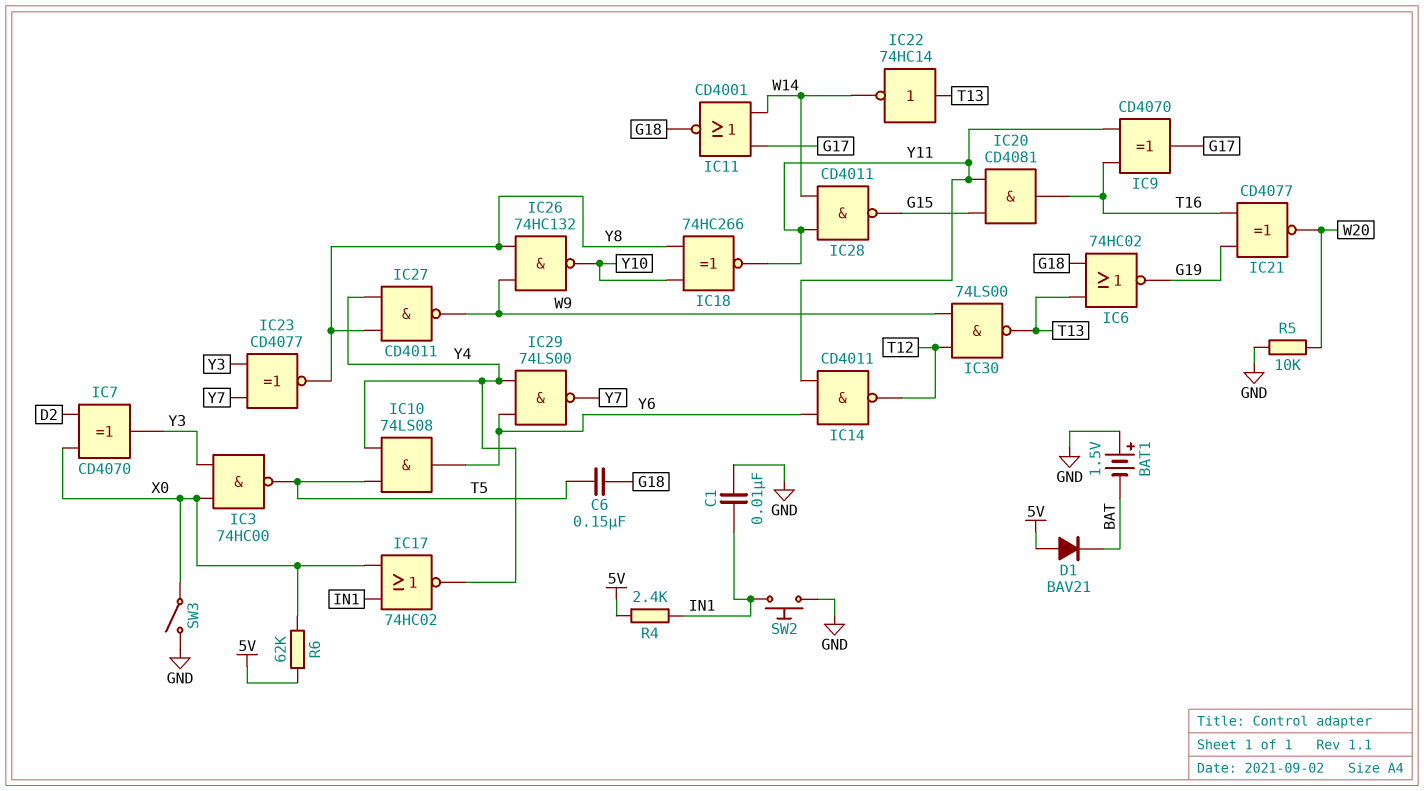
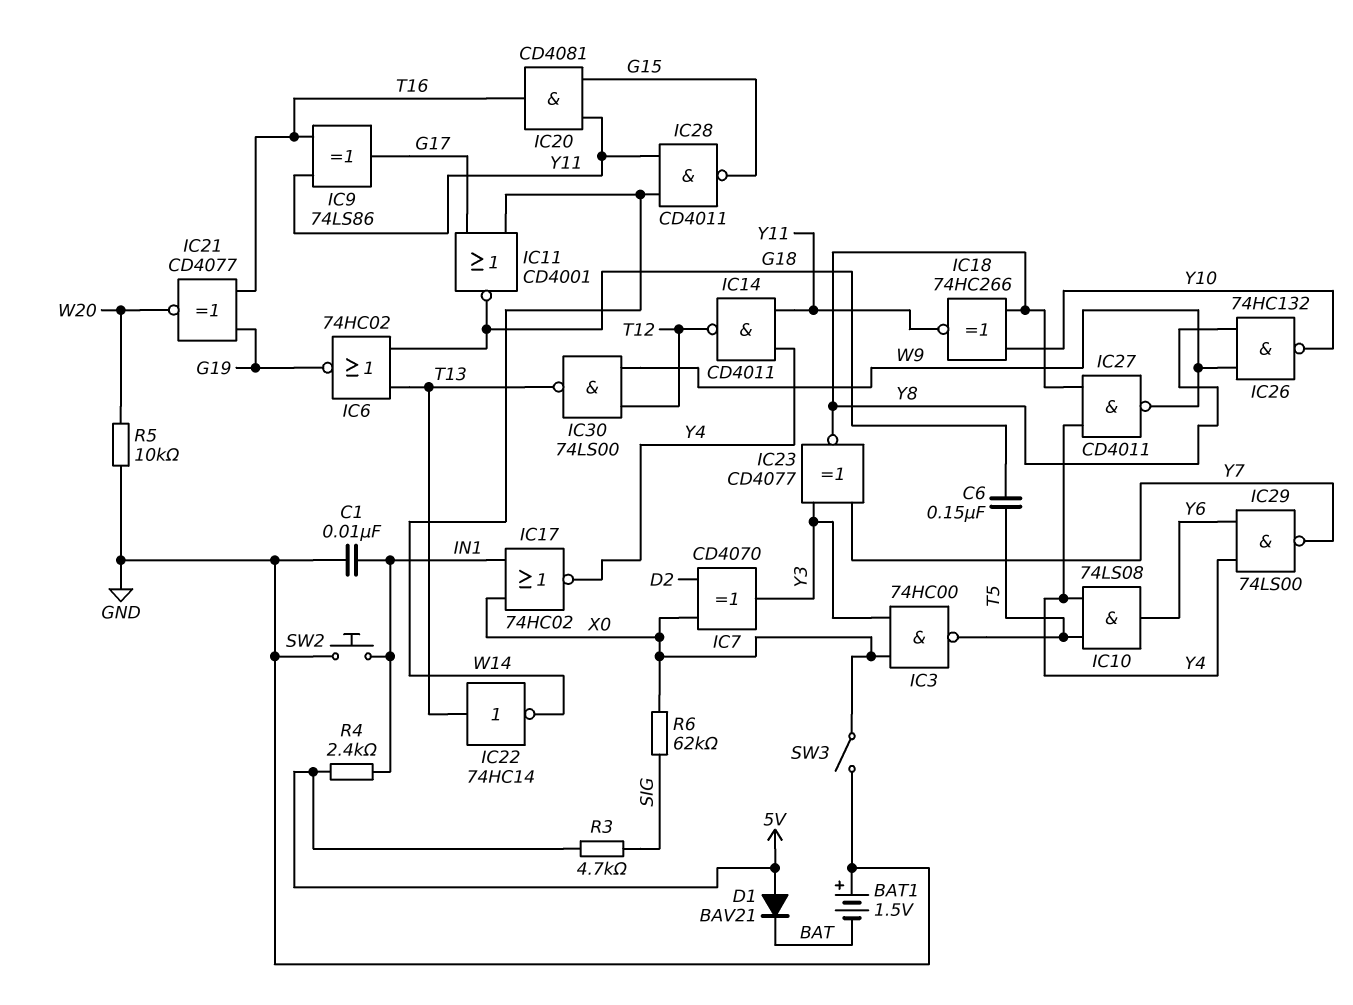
IC9: XOR CD4070 (in T16, in Y11, out G17) -> XOR 74LS86 (in T16, in Y11, out G17)
IC14: NAND CD4011 (in Y6, in Y11, out T12) -> NAND CD4011 (in Y4, in Y11, out T12)
R3: none -> 4.7k (5V, SIG)
R6: 62k (5V, X0) -> 62k (SIG, X0)

